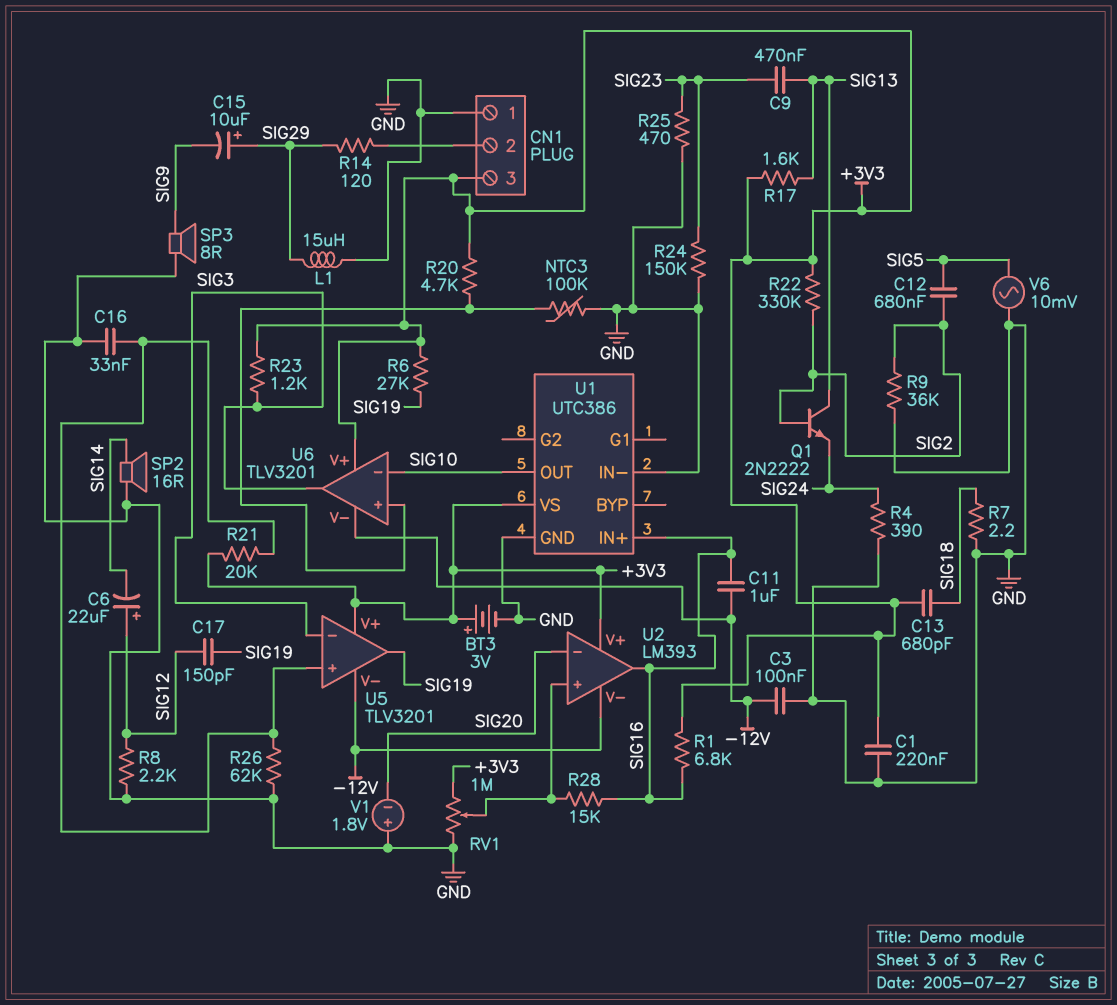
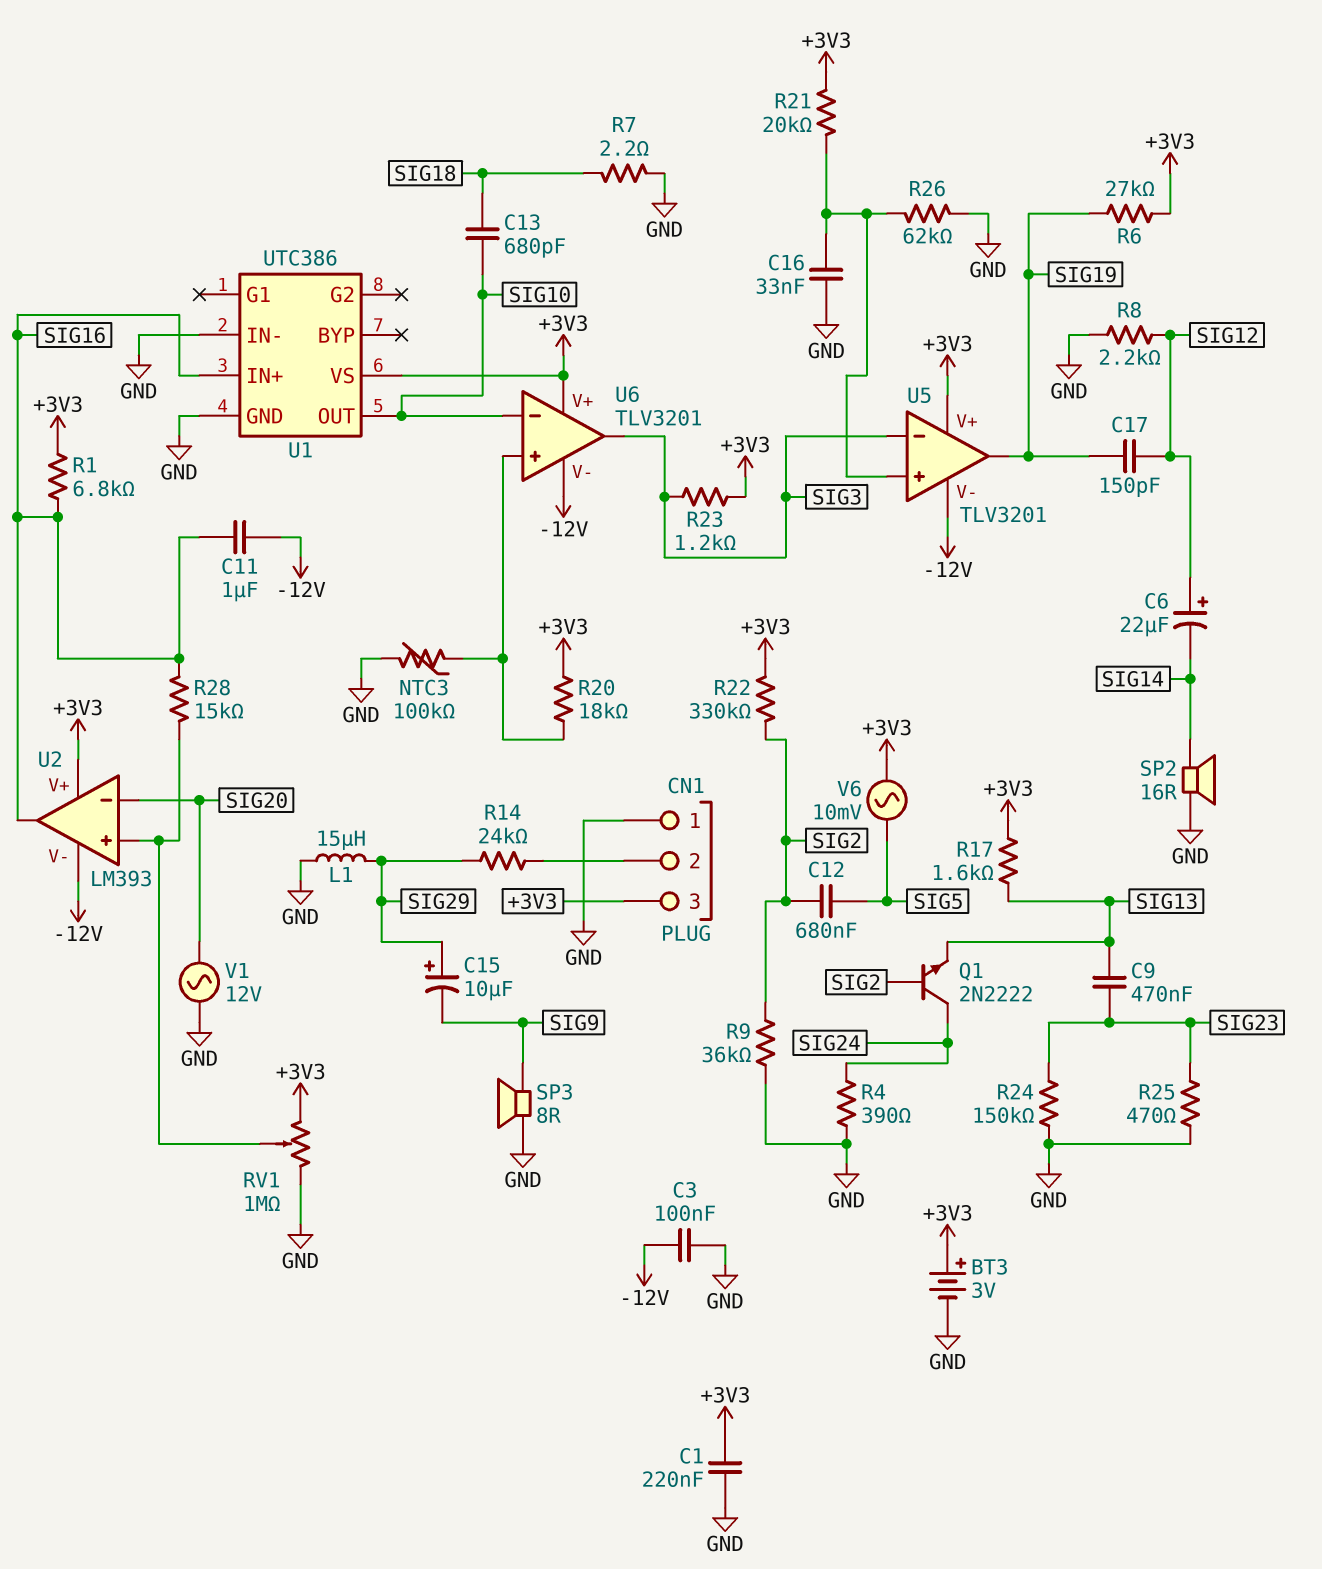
C13: 680pF (+3V3, SIG18) -> 680pF (SIG10, SIG18)
Q1: NPN 2N2222 (B SIG2, C SIG13, E SIG24) -> NPN 2N2222 (B SIG2, C SIG24, E SIG13)
R14: 120 (CN1/2, SIG29) -> 24k (CN1/2, SIG29)
R20: 4.7k (+3V3, U6/in+) -> 18k (+3V3, U6/in+)
V1: 1.8V (plus GND, minus SIG20) -> AC 12V (GND, SIG20)
V6: AC 10mV (GND, SIG5) -> AC 10mV (+3V3, SIG5)

